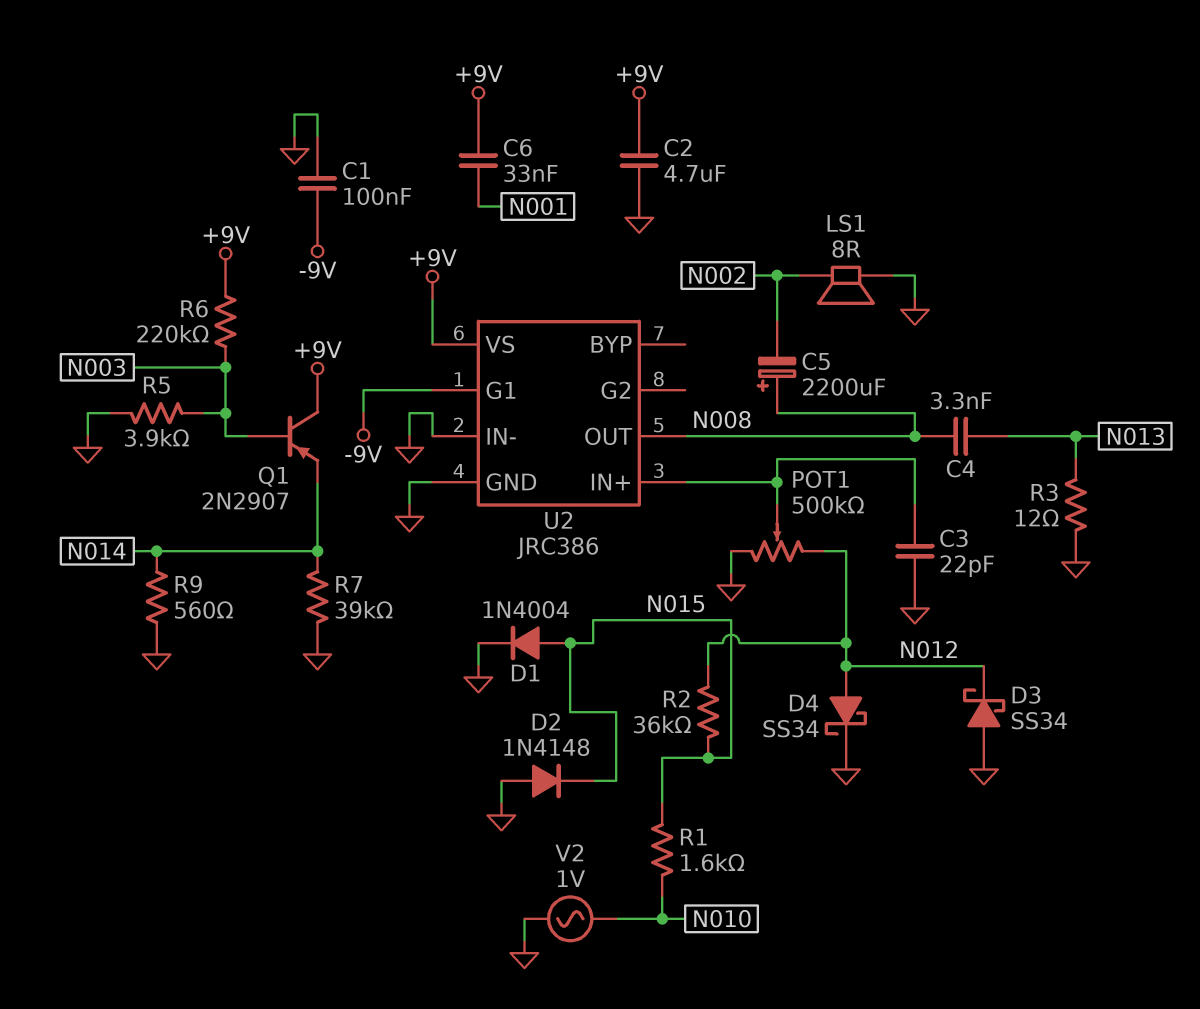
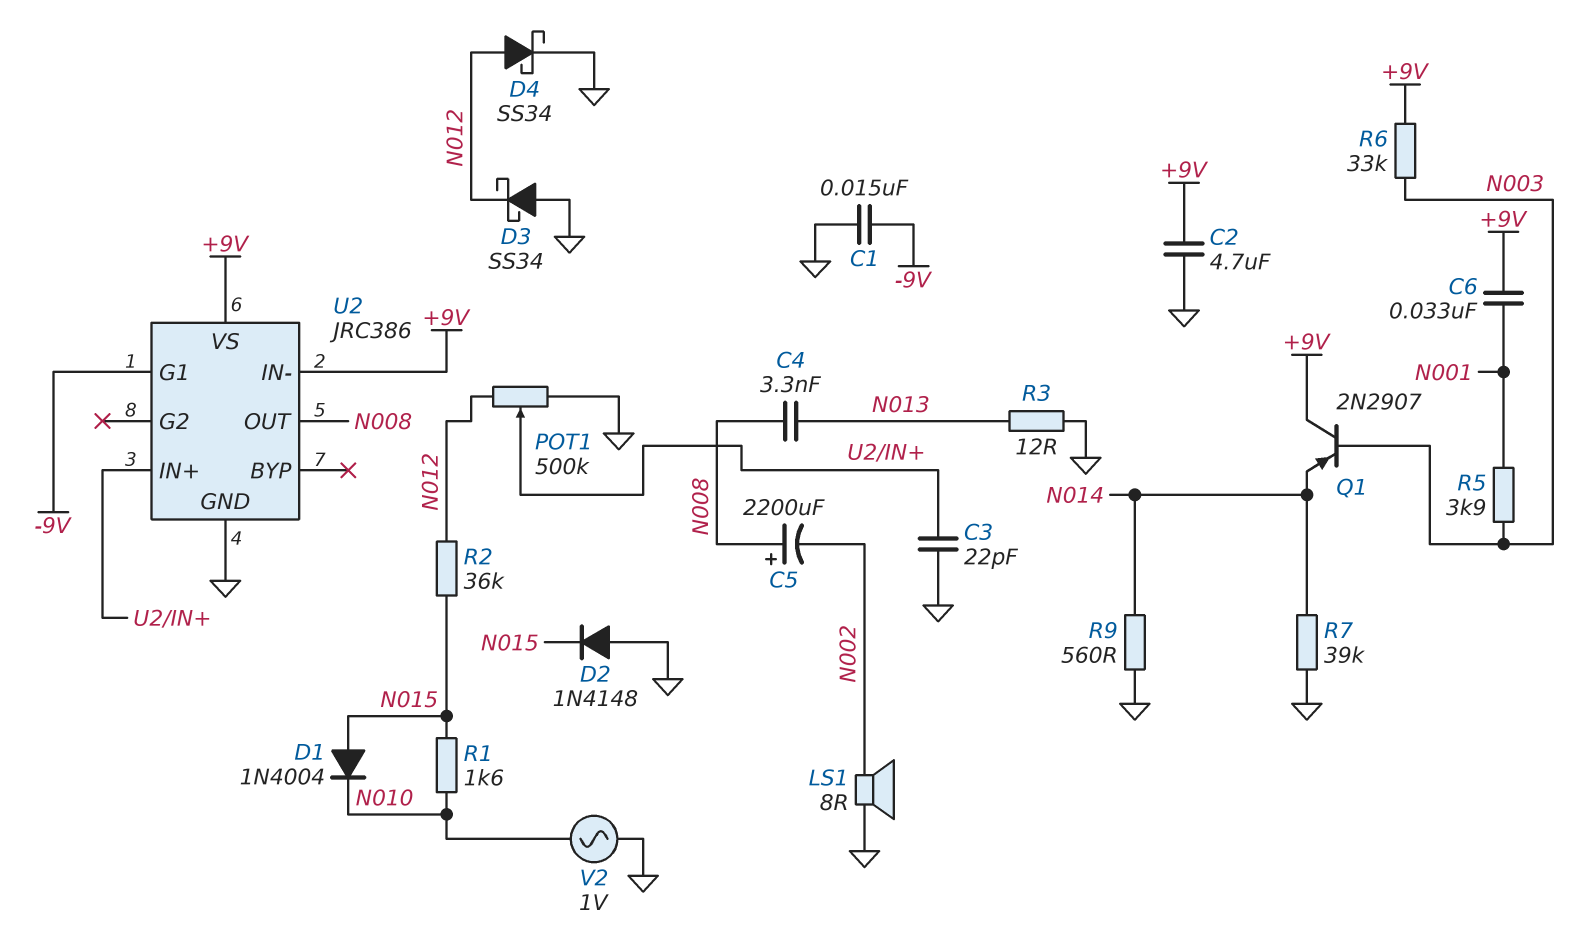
C1: 100nF (-9V, GND) -> 15nF (-9V, GND)
D1: diode 1N4004 (A N015, K GND) -> diode 1N4004 (A N015, K N010)
R5: 3.9k (GND, N003) -> 3.9k (N001, N003)
R6: 220k (+9V, N003) -> 33k (+9V, N003)
U2 pin IN-: GND -> +9V

